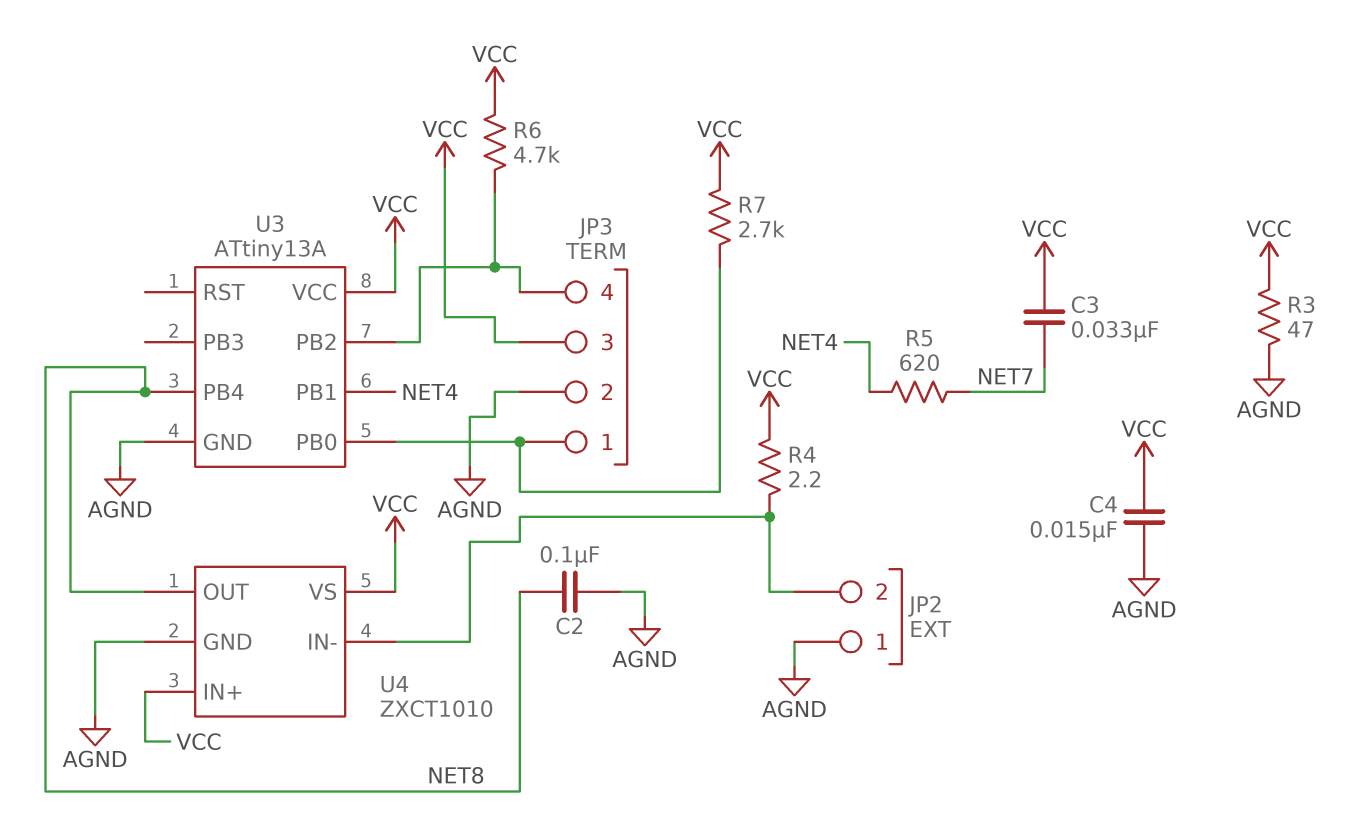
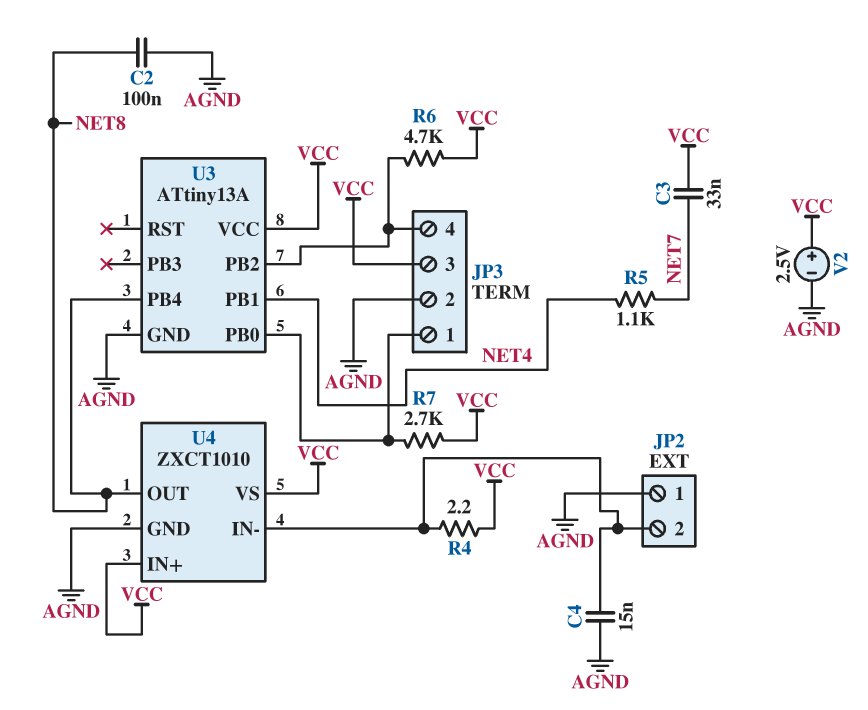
C4: 15nF (AGND, VCC) -> 15nF (AGND, JP2/2)
R3: 47 (AGND, VCC) -> none
R5: 620 (NET4, NET7) -> 1.1k (NET4, NET7)
V2: none -> 2.5V (plus VCC, minus AGND)

